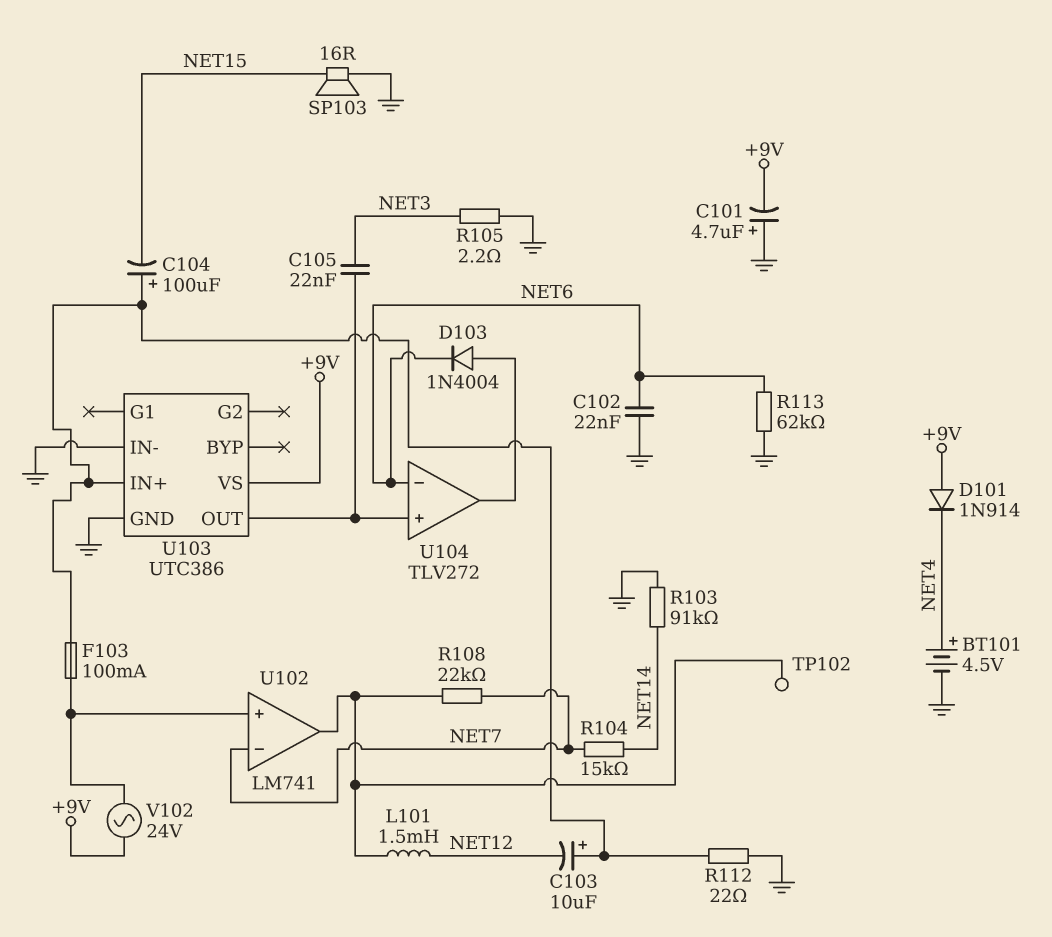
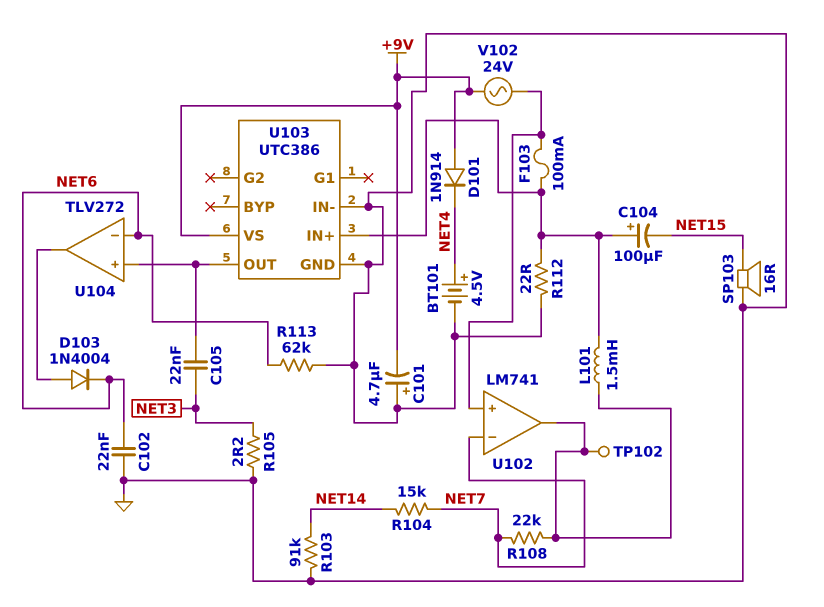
C103: 10uF (plus U103/IN+, minus NET12) -> none
L101: 1.5mH (NET12, U102/out) -> 1.5mH (U102/out, U103/IN+)

